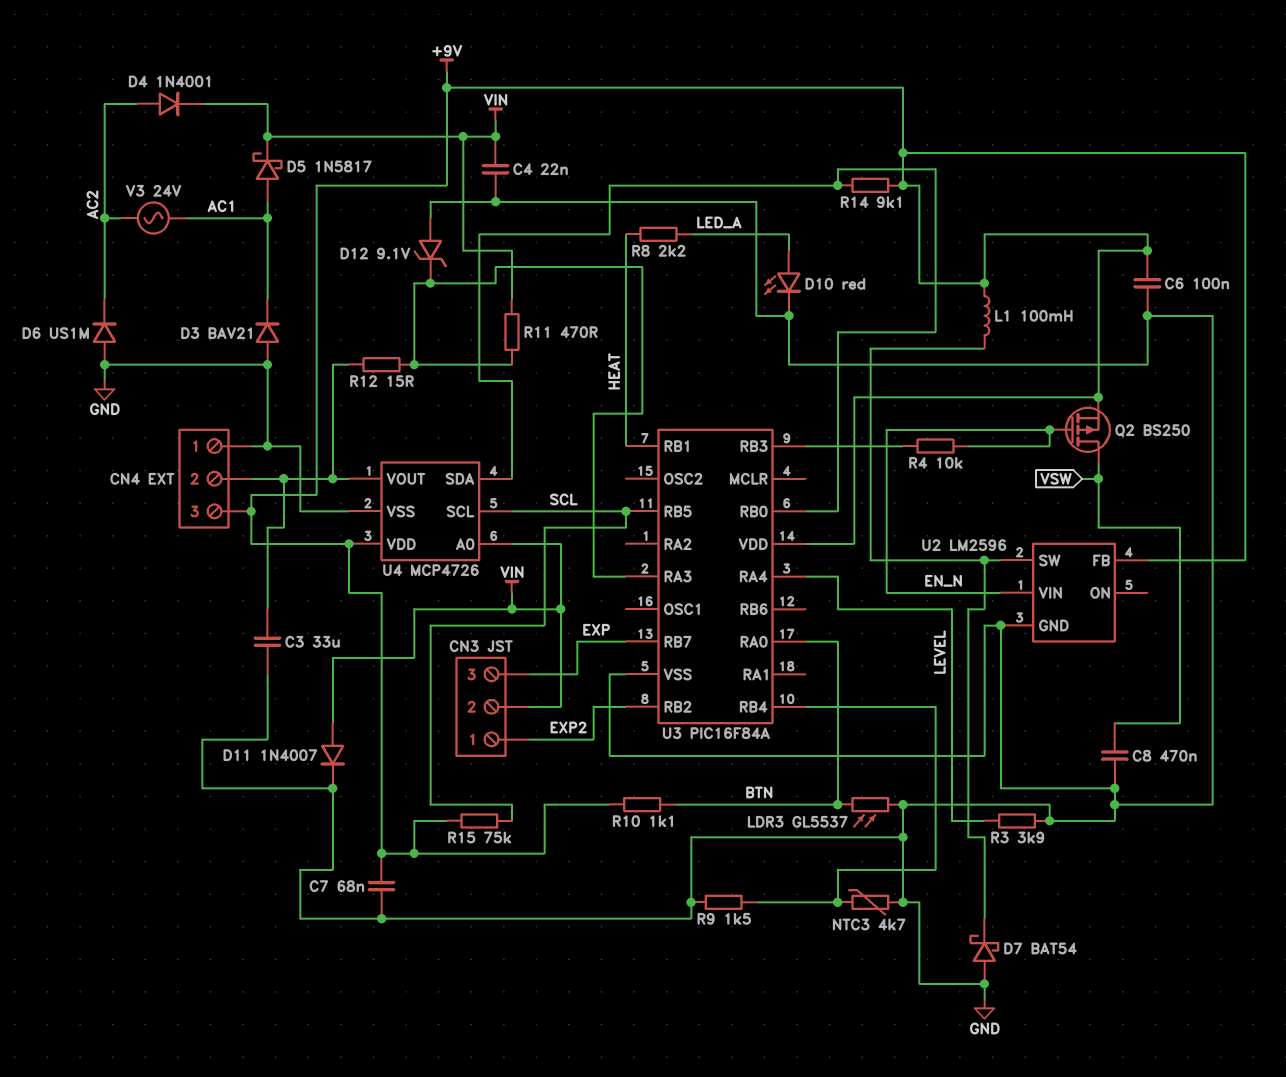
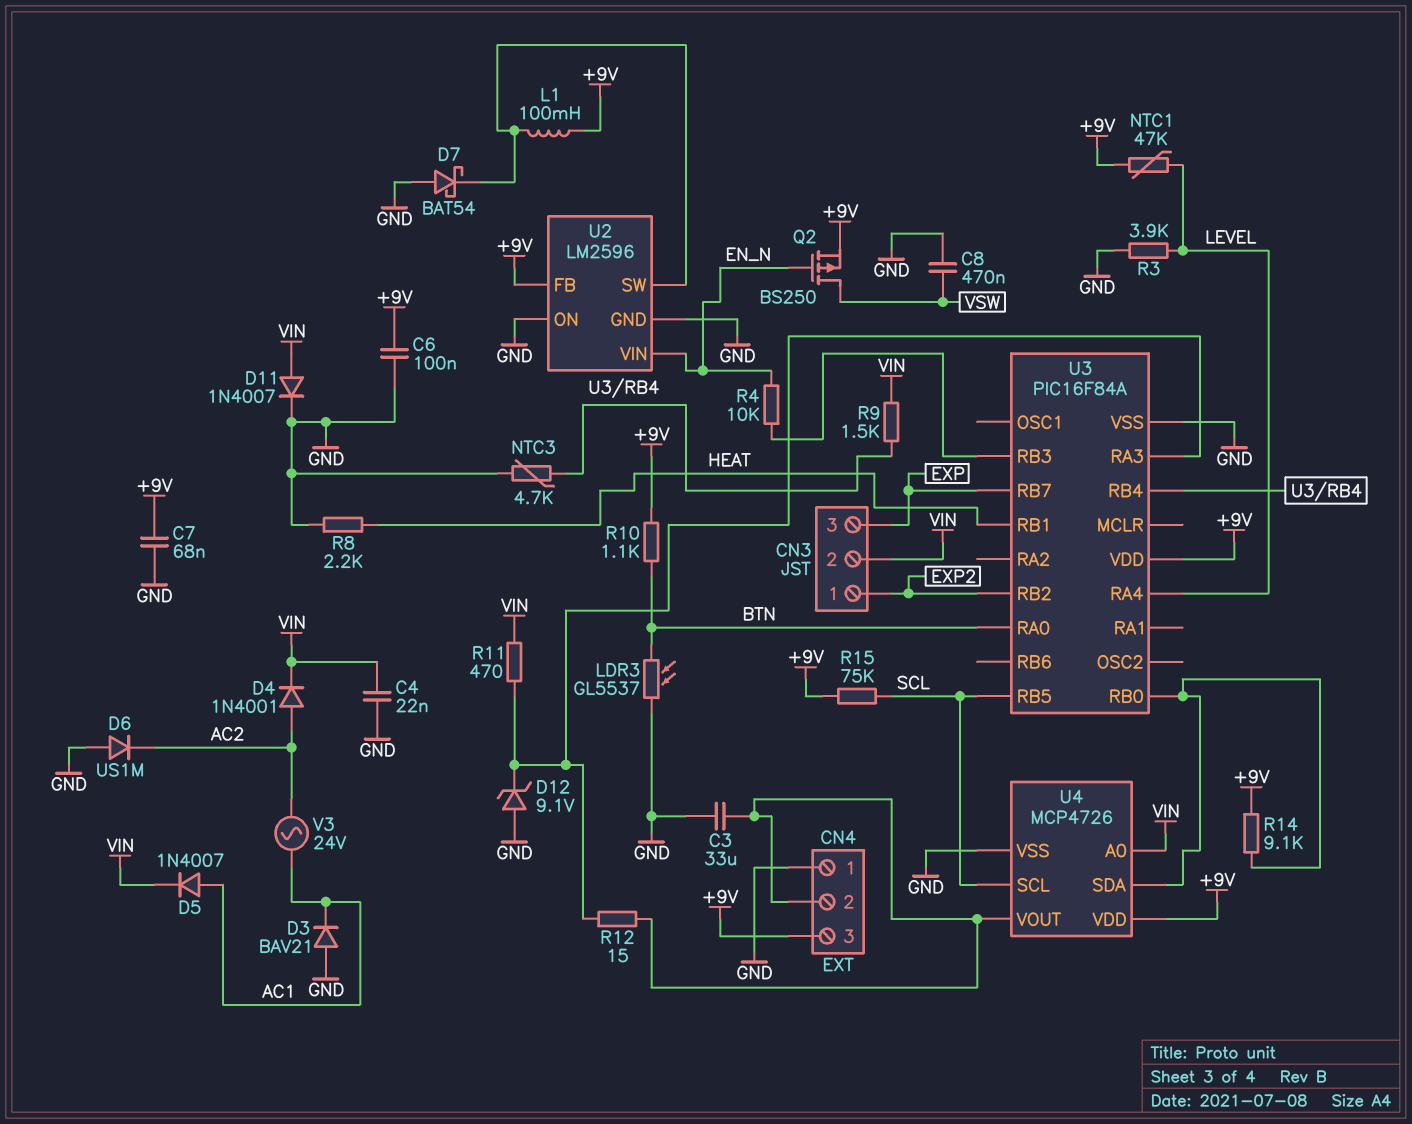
D5: schottky 1N5817 (A AC1, K VIN) -> diode 1N4007 (A AC1, K VIN)
D10: LED red (A LED_A, K GND) -> none
NTC1: none -> 47k (+9V, LEVEL)
R8: 2.2k (HEAT, LED_A) -> 2.2k (GND, HEAT)
R9: 1.5k (GND, U3/RB4) -> 1.5k (U3/RB4, VIN)
U2 pin ON: none -> GND

